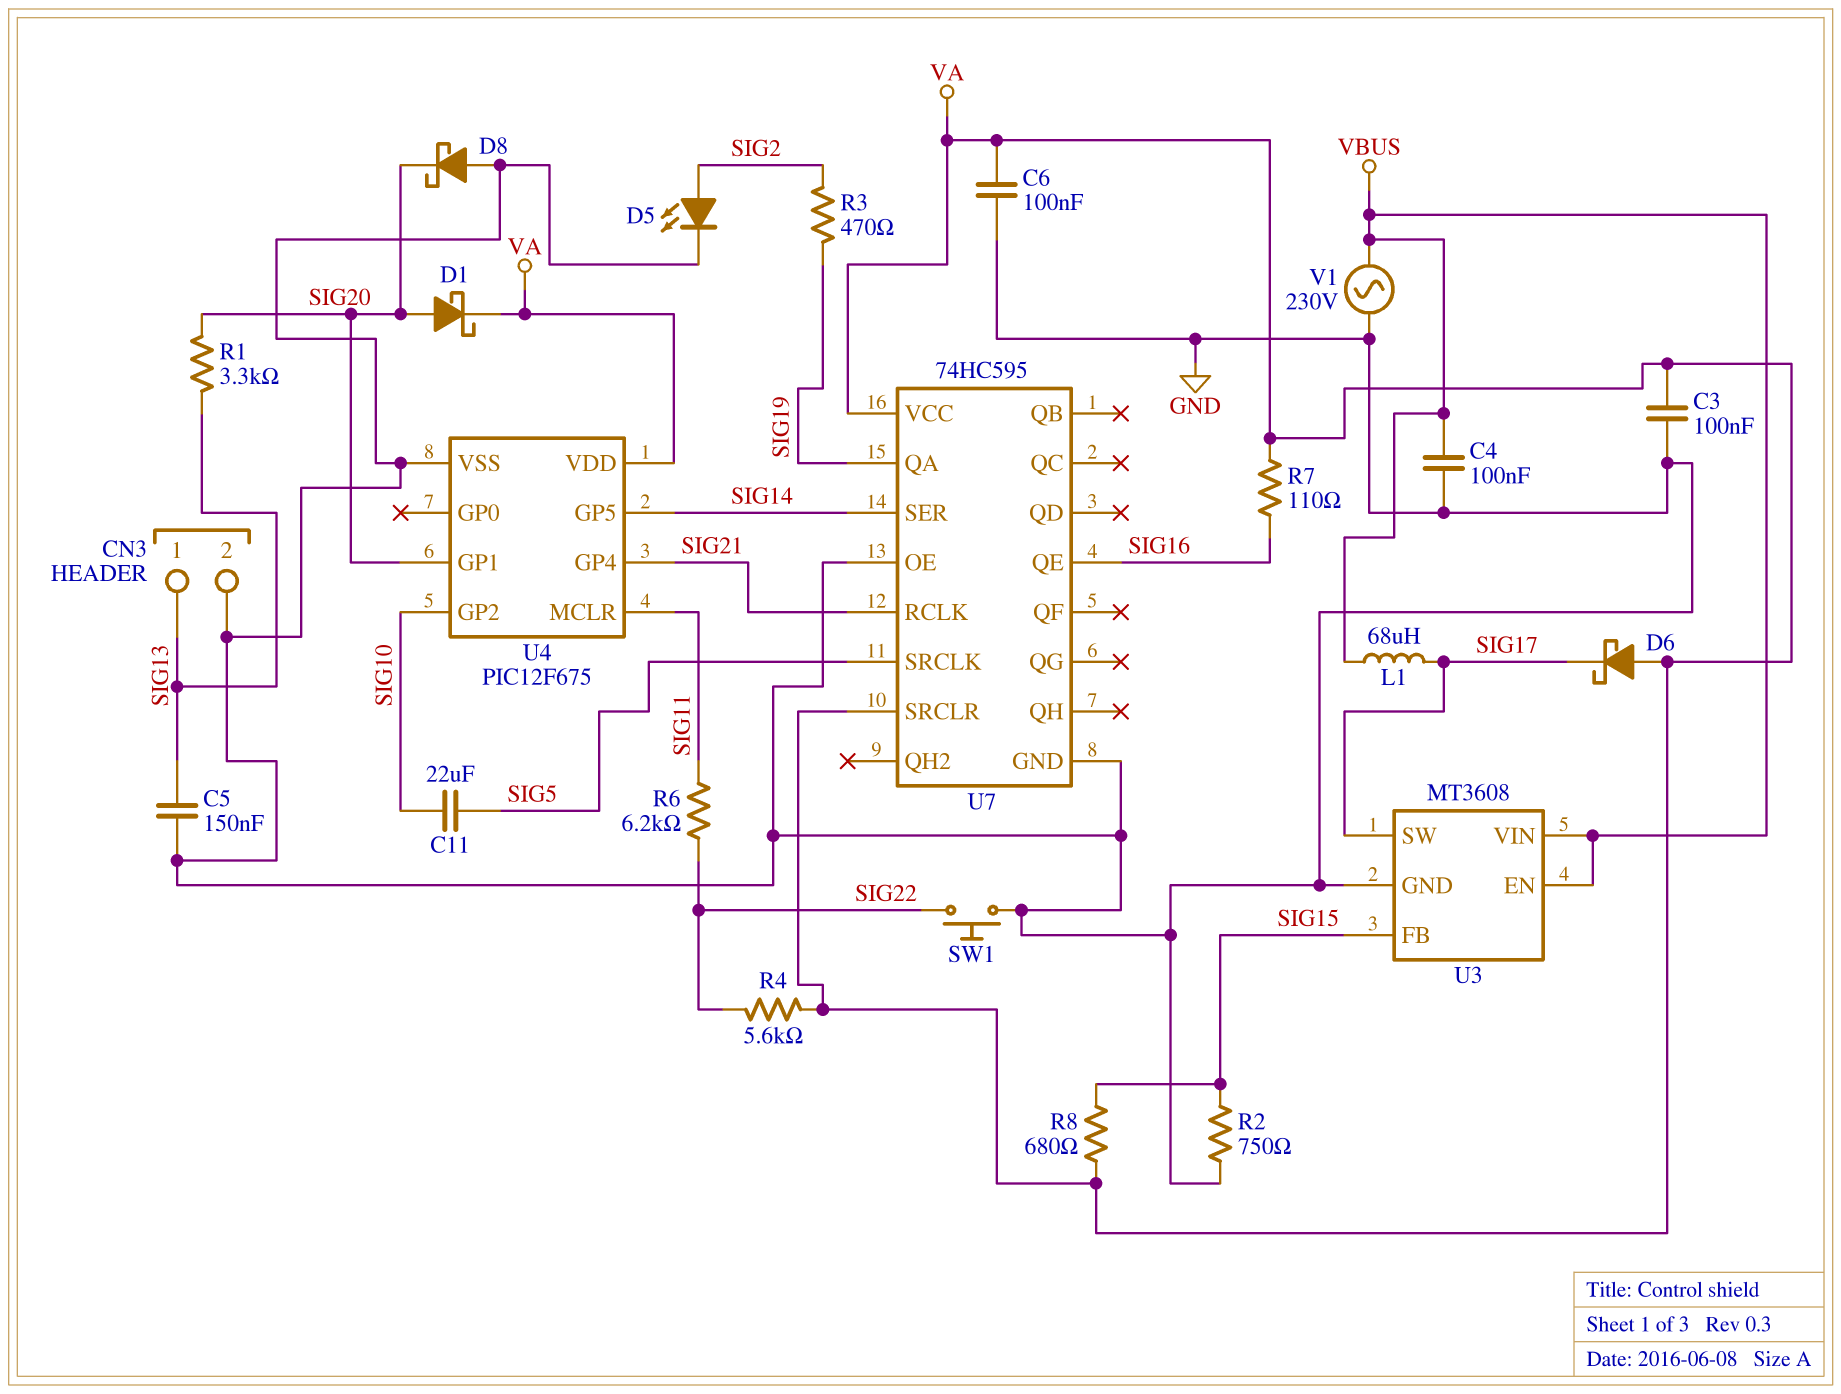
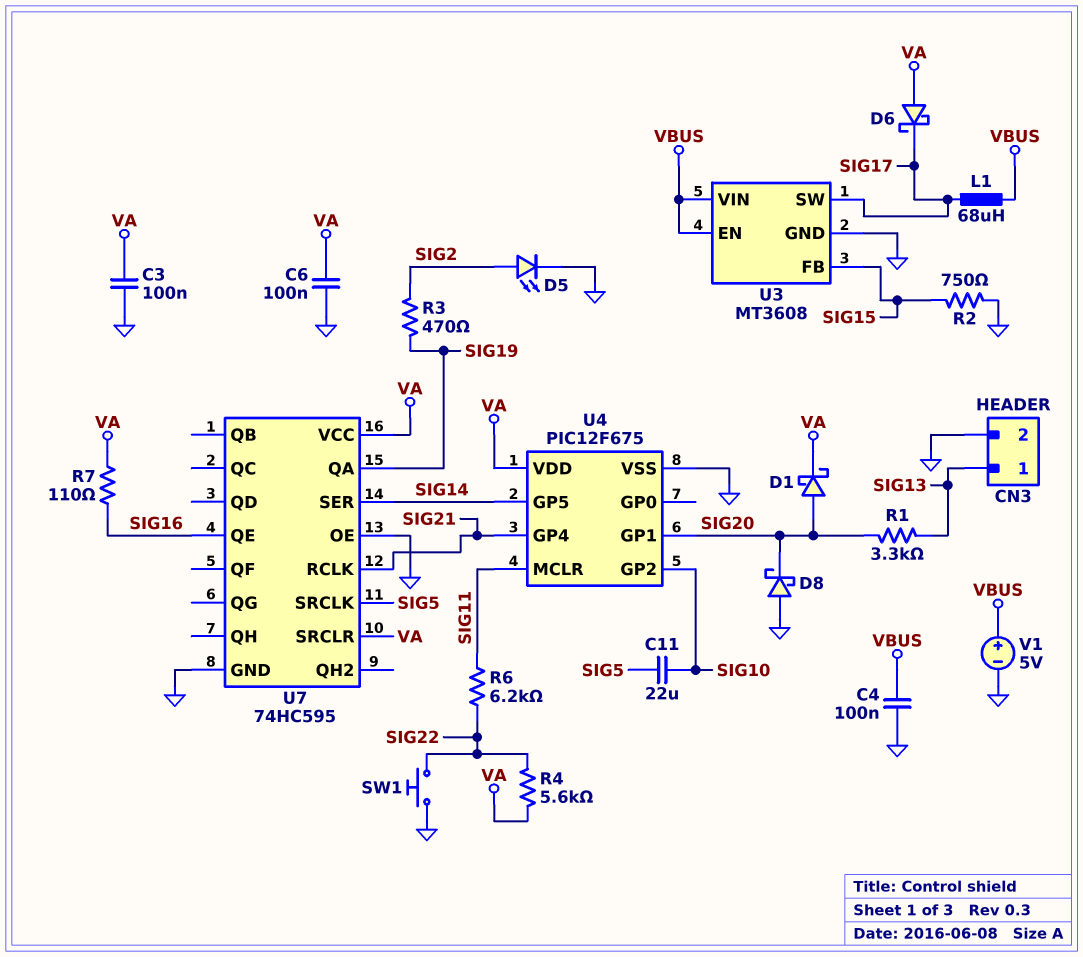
C5: 150nF (GND, SIG13) -> none
R8: 680 (SIG15, VA) -> none
V1: AC 230V (GND, VBUS) -> 5V (plus VBUS, minus GND)

